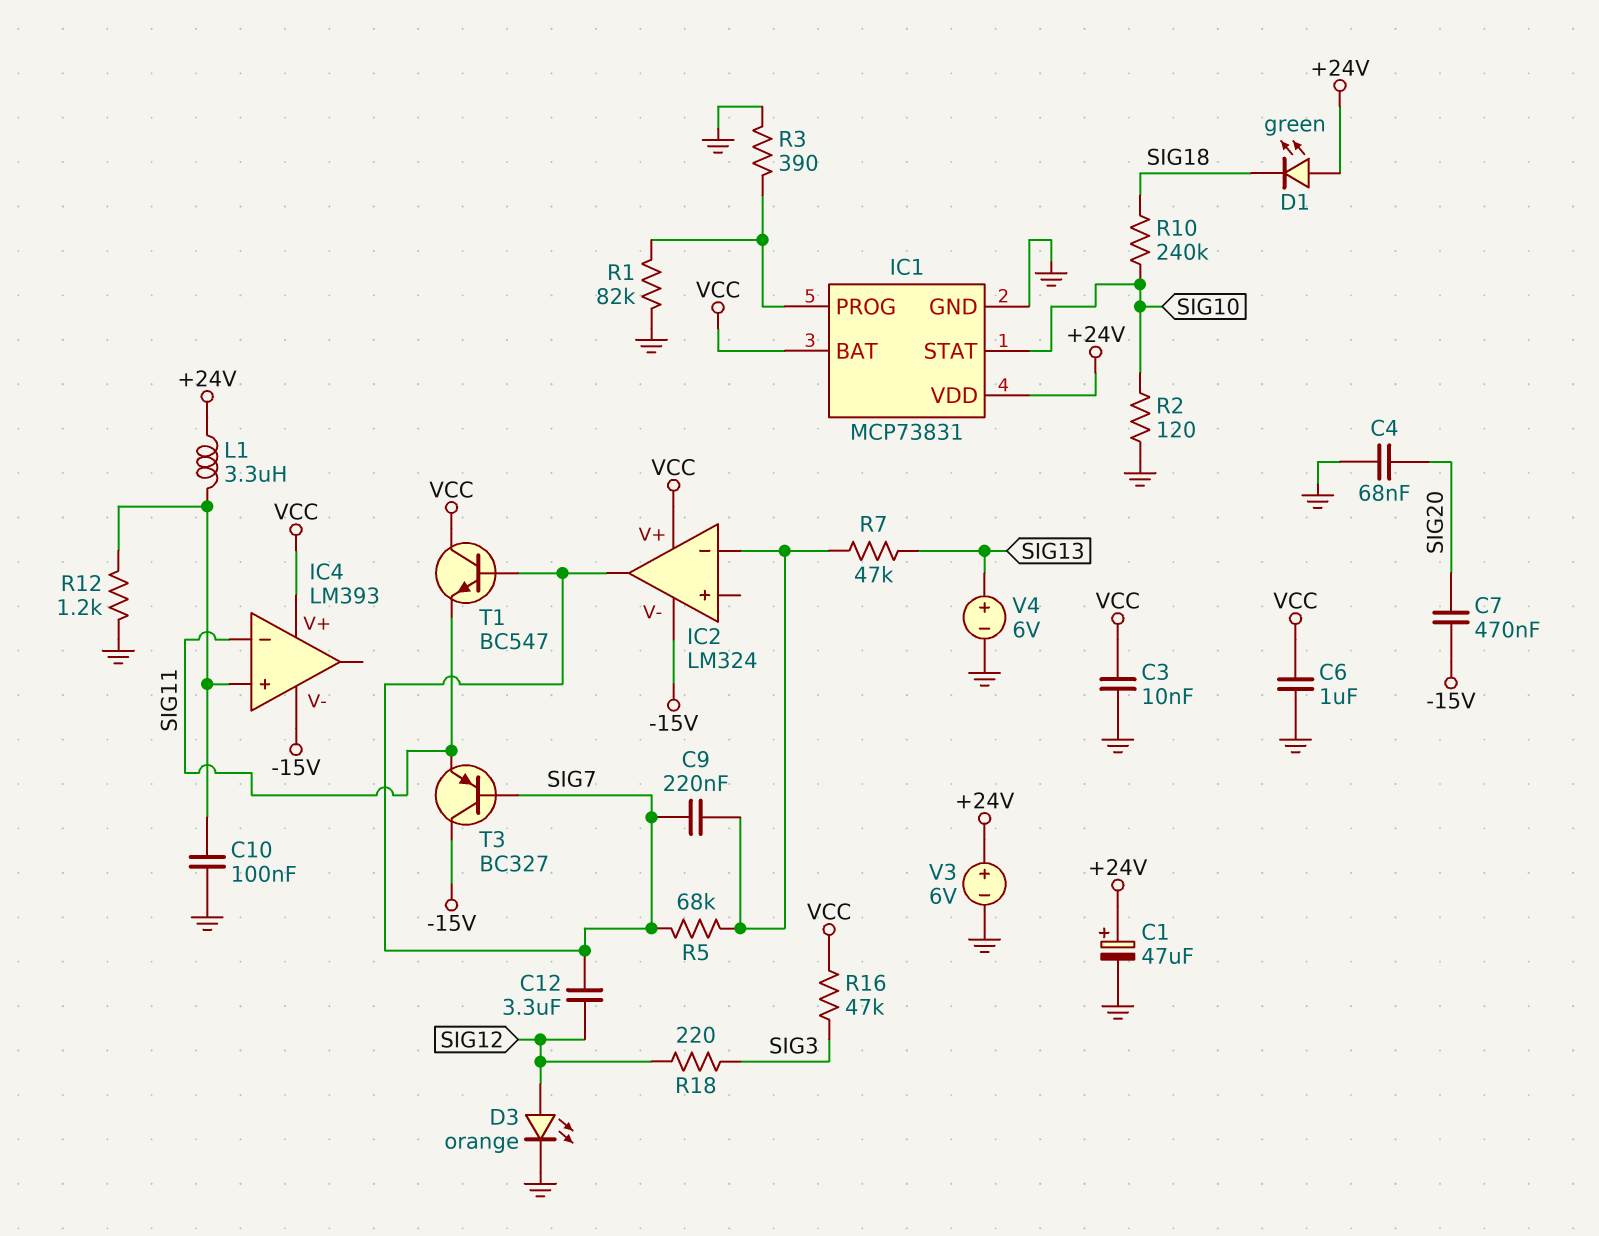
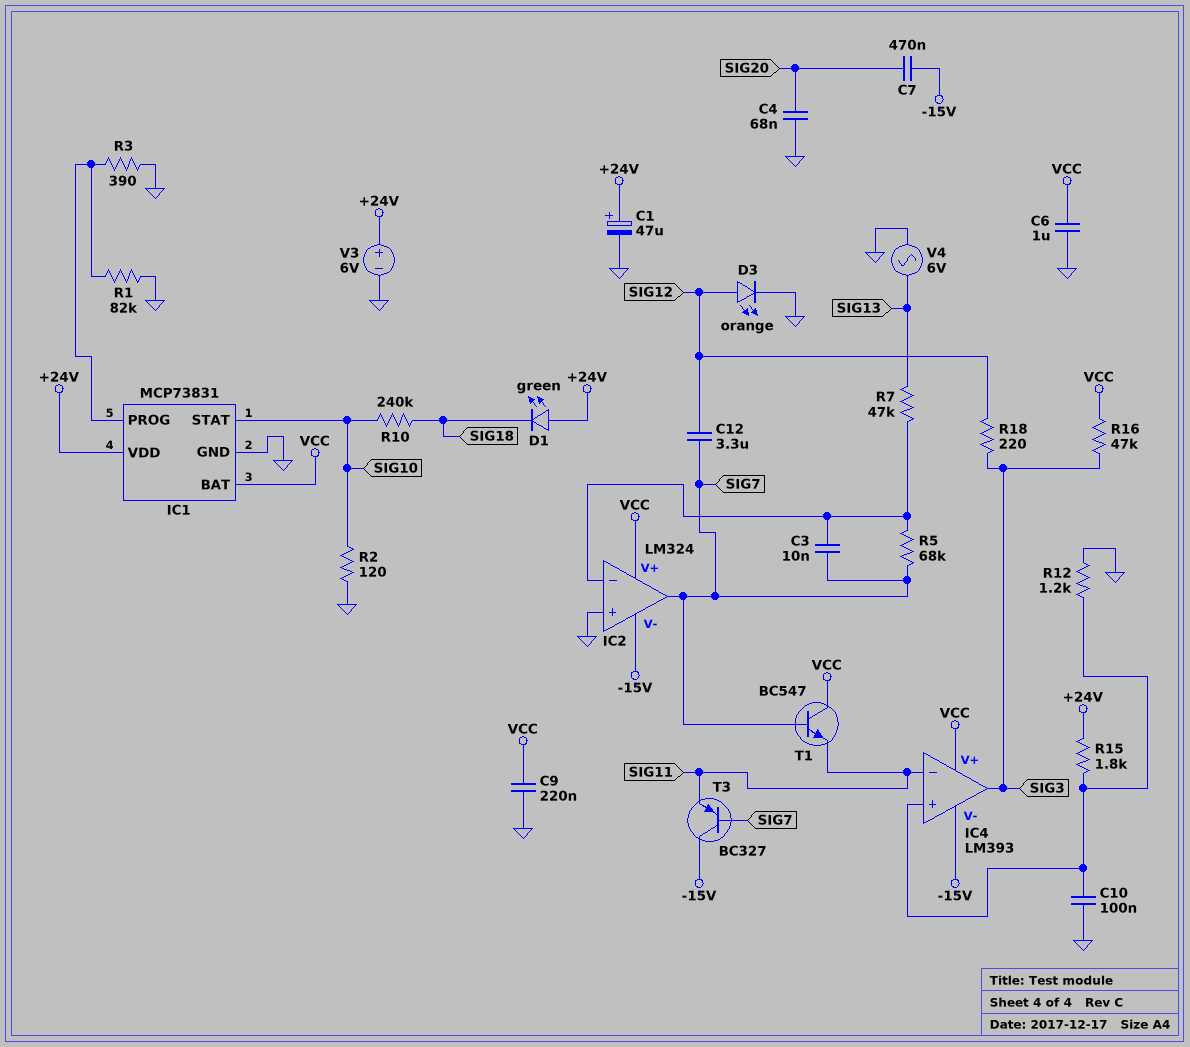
C3: 10nF (GND, VCC) -> 10nF (IC2/in-, SIG7)
C9: 220nF (IC2/in-, SIG7) -> 220nF (GND, VCC)
IC2 pin in+: none -> GND
IC4 pin out: none -> SIG3
L1: 3.3uH (+24V, IC4/in+) -> none
R15: none -> 1.8k (+24V, IC4/in+)
V4: 6V (plus SIG13, minus GND) -> AC 6V (GND, SIG13)

